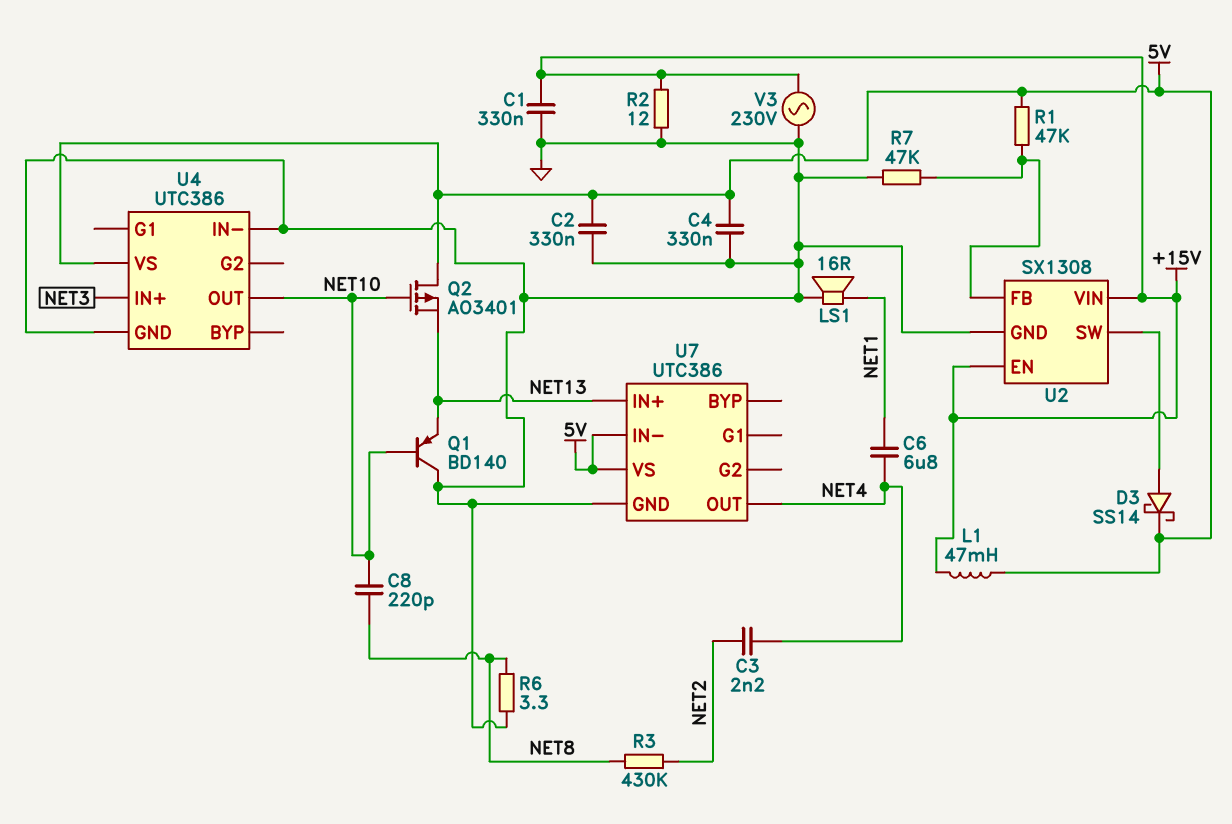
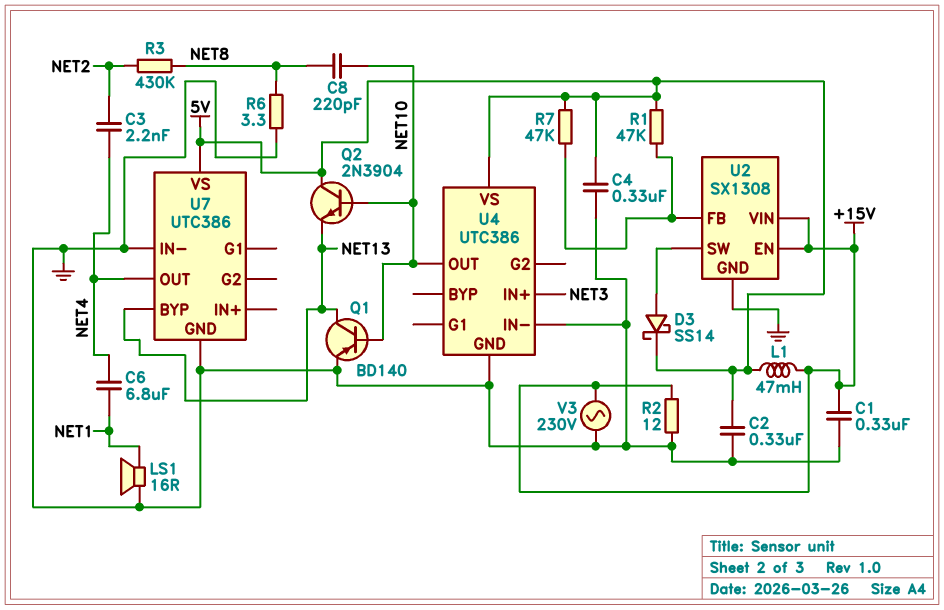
Q1: PNP BD140 (B NET10, C GND, E NET13) -> PNP BD140 (B NET10, C NET13, E GND)
Q2: PMOS AO3401 (G NET10, D 5V, S NET13) -> NPN 2N3904 (B NET10, C 5V, E NET13)
R7: 47k (GND, U2/FB) -> 47k (5V, U2/FB)
U7 pin BYP: none -> NET13
U7 pin IN+: NET13 -> none
U7 pin IN-: 5V -> GND

